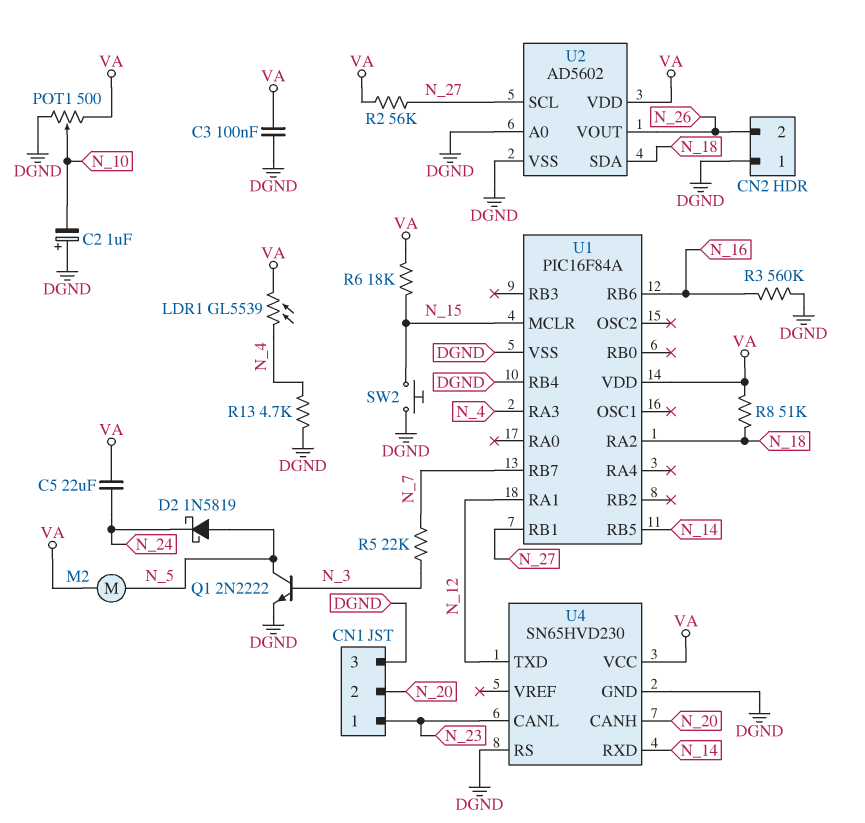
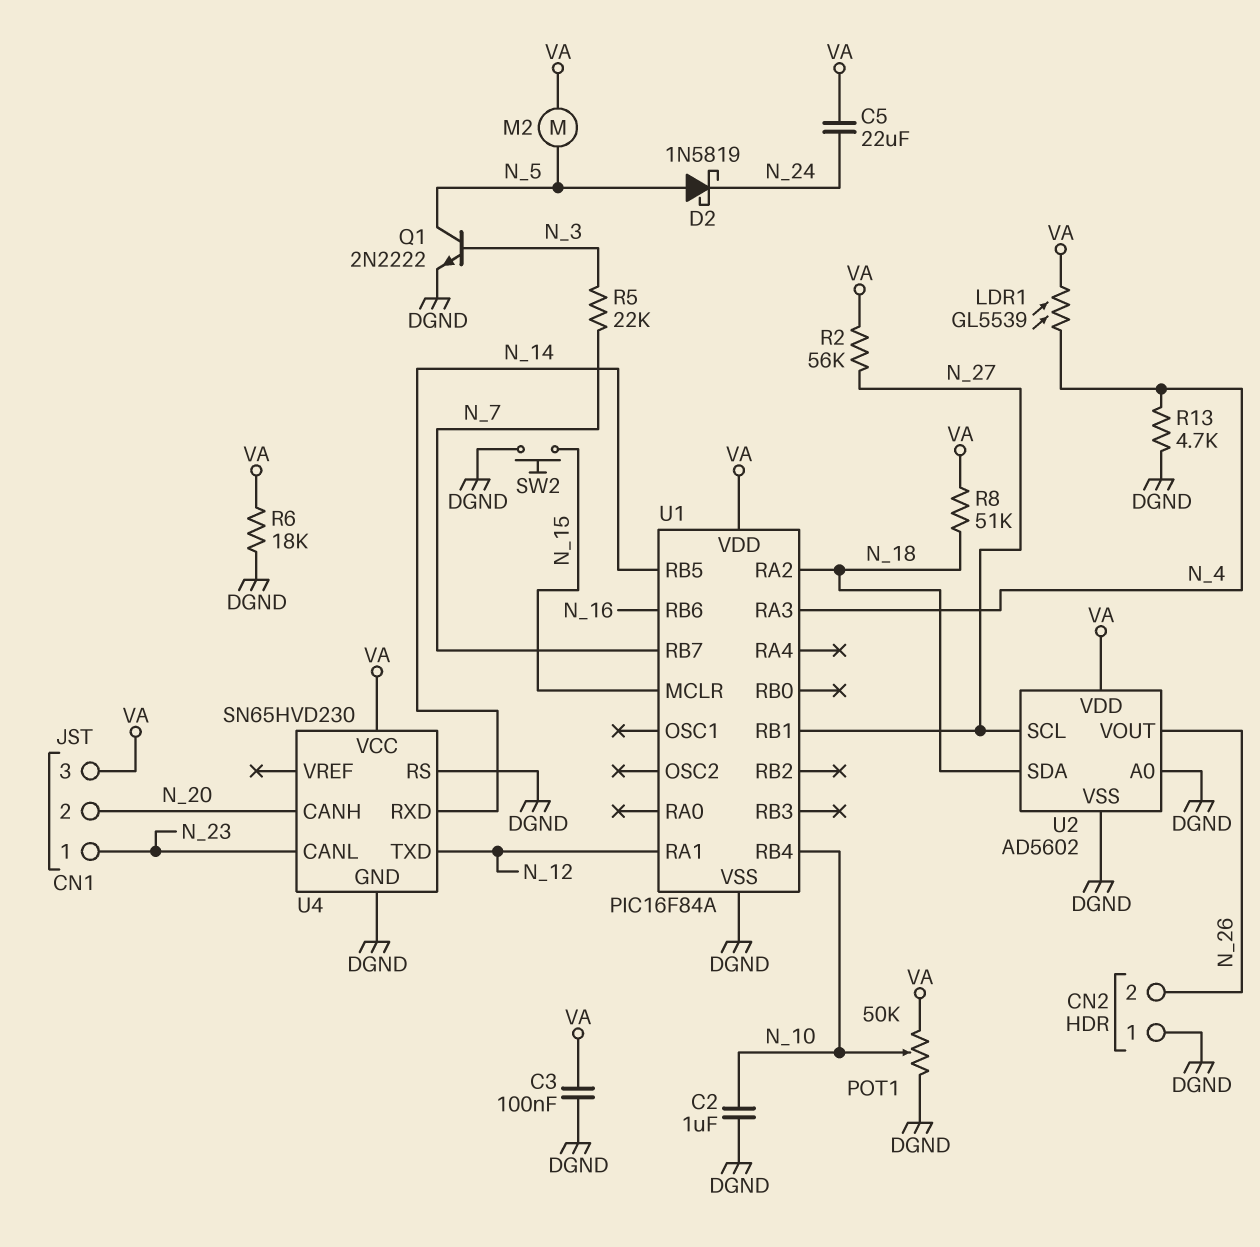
C2: 1uF (plus DGND, minus N_10) -> 1uF (DGND, N_10)
CN1 pin 3: DGND -> VA
POT1: 500 (DGND, VA, wiper N_10) -> 50k (DGND, VA, wiper N_10)
R3: 560k (DGND, N_16) -> none
R6: 18k (N_15, VA) -> 18k (DGND, VA)
U1 pin RB4: DGND -> N_10

